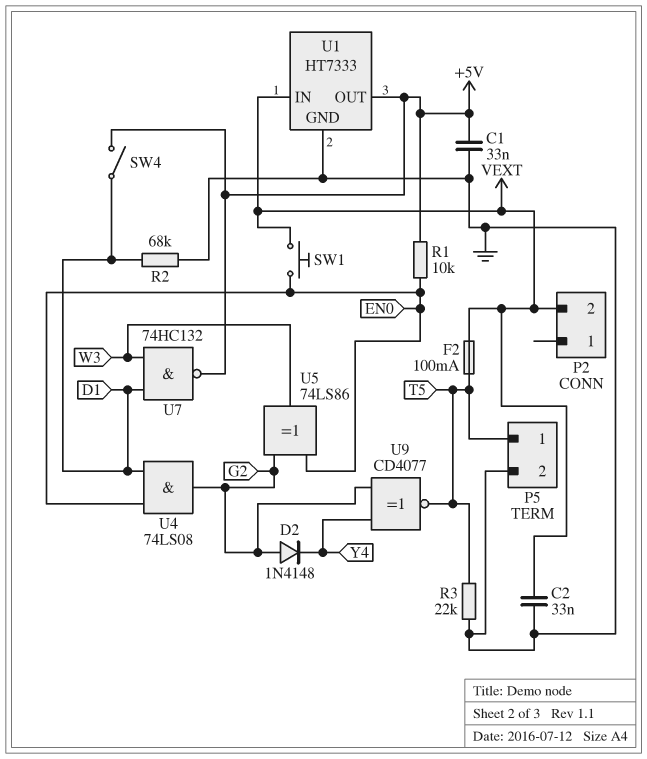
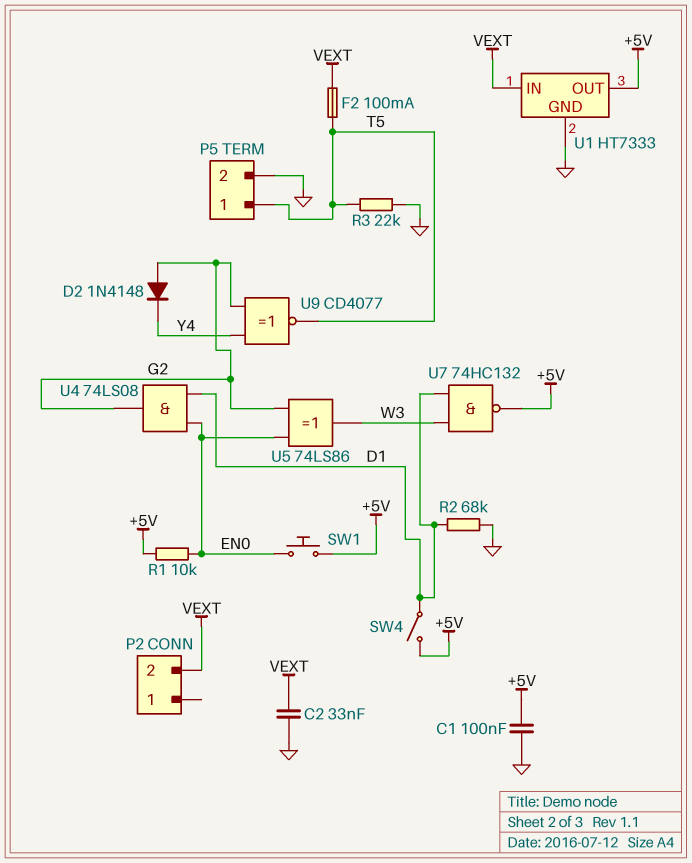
C1: 33nF (+5V, GND) -> 100nF (+5V, GND)
SW1: button (EN0, VEXT) -> button (+5V, EN0)

